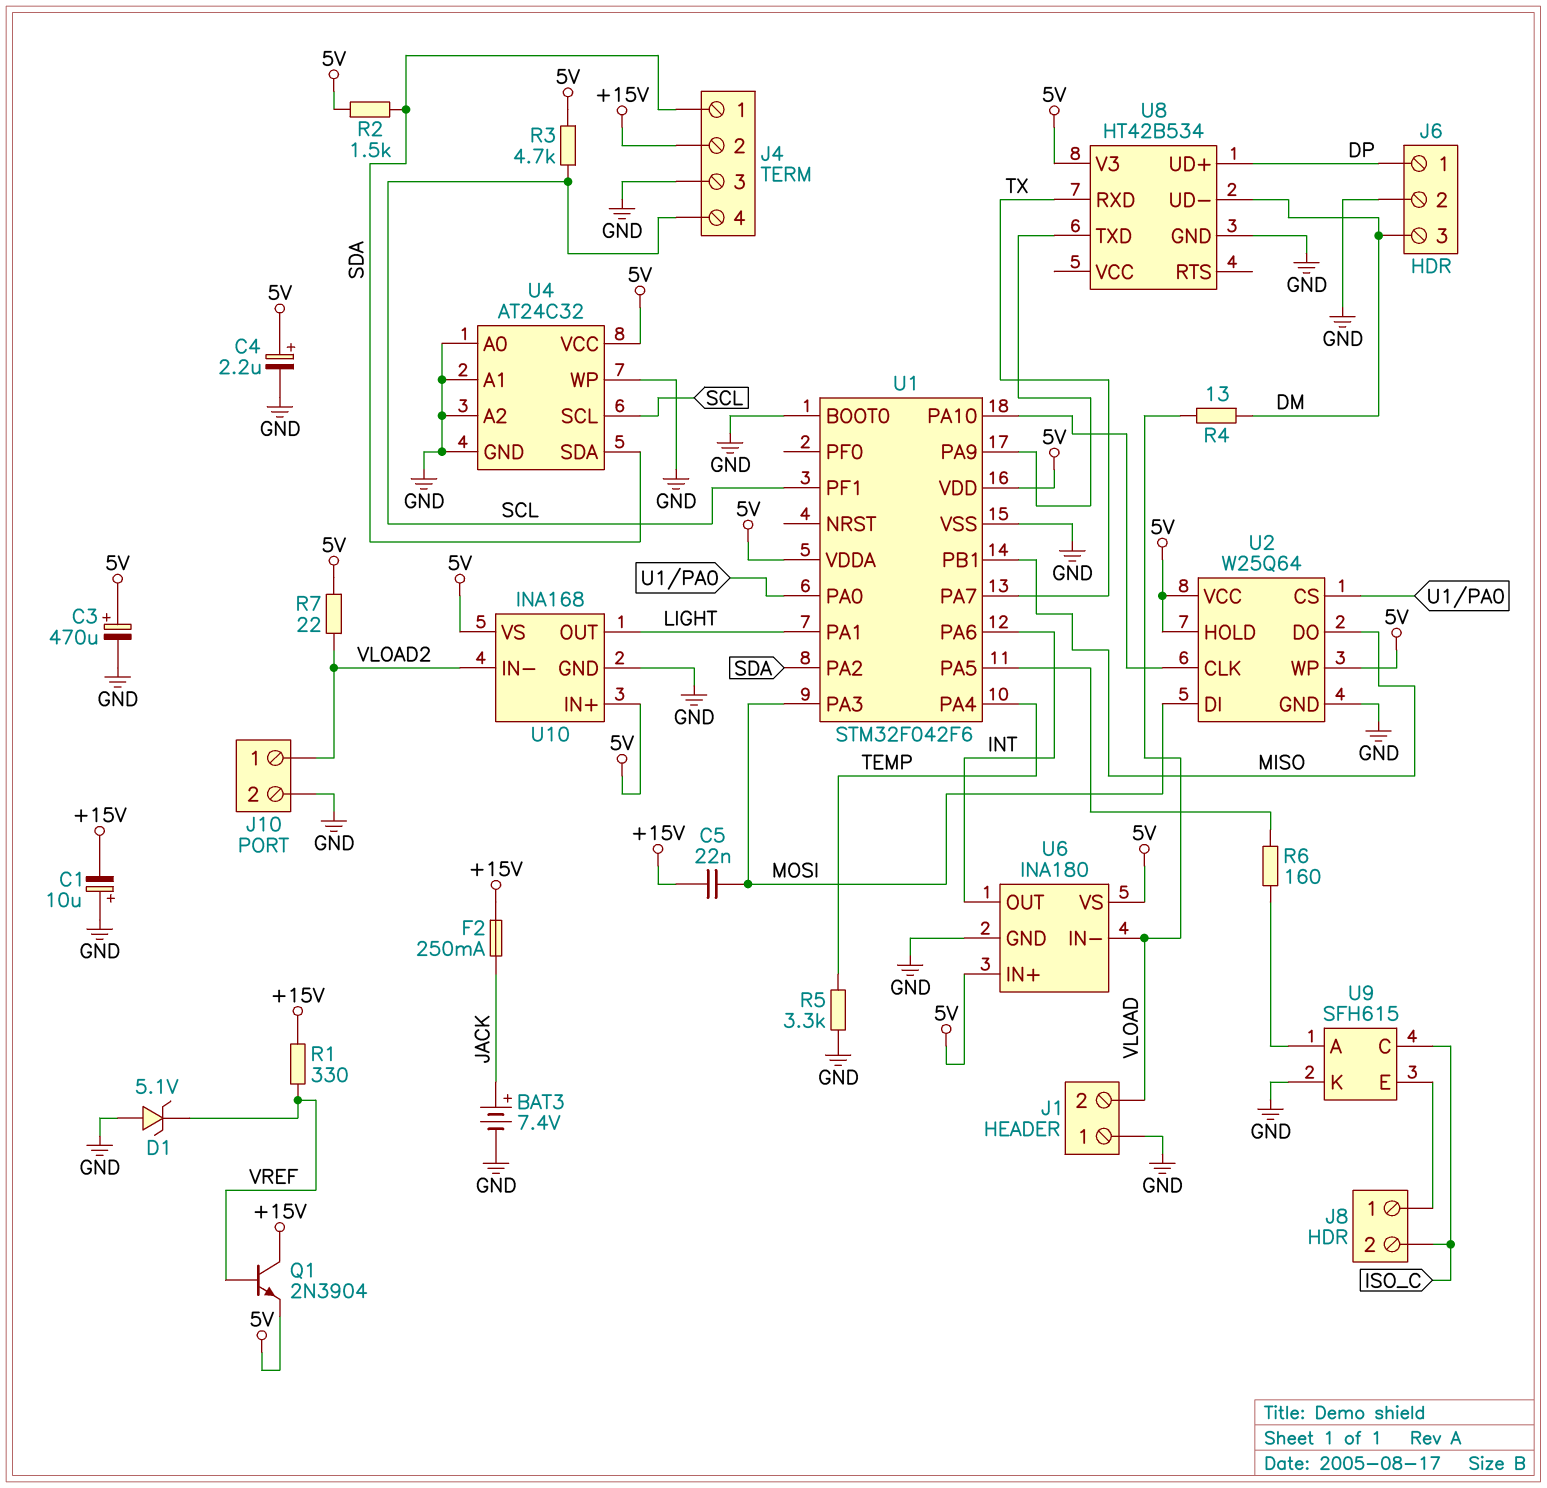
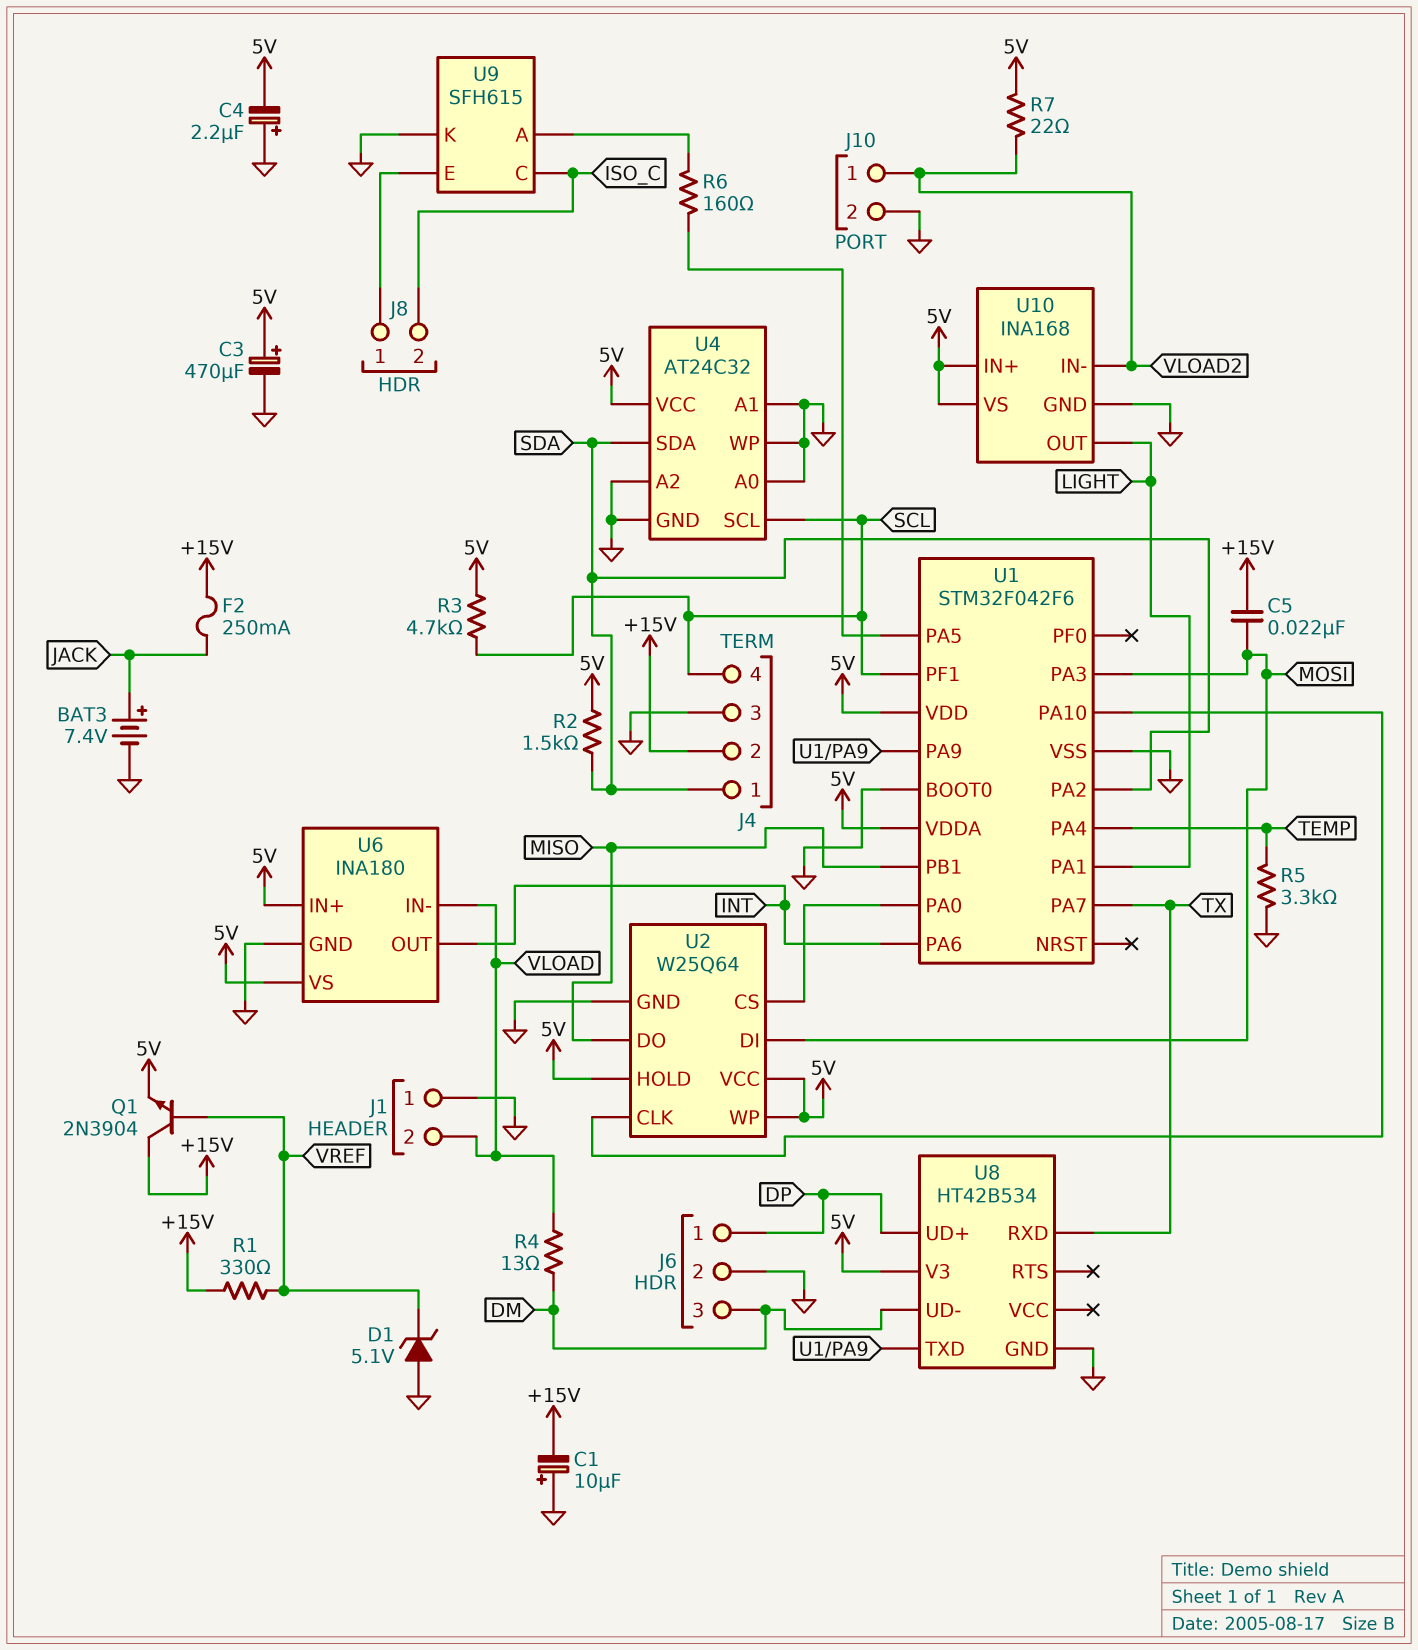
C4: 2.2uF (plus 5V, minus GND) -> 2.2uF (plus GND, minus 5V)

